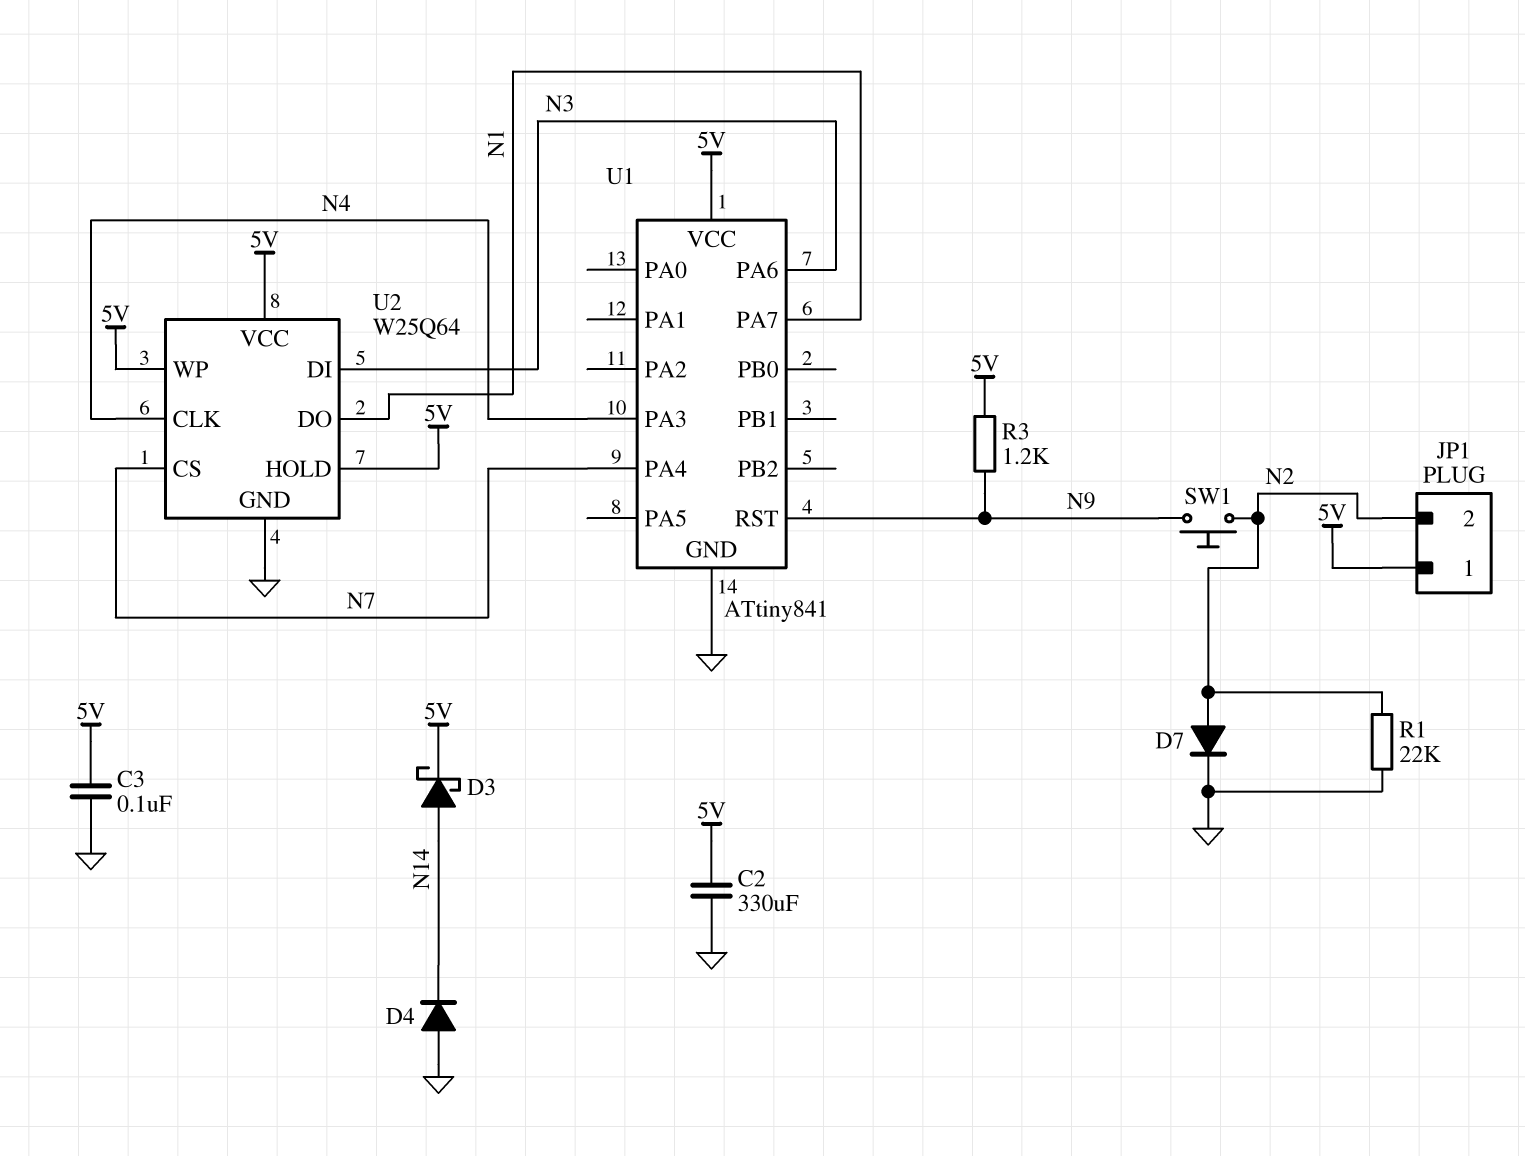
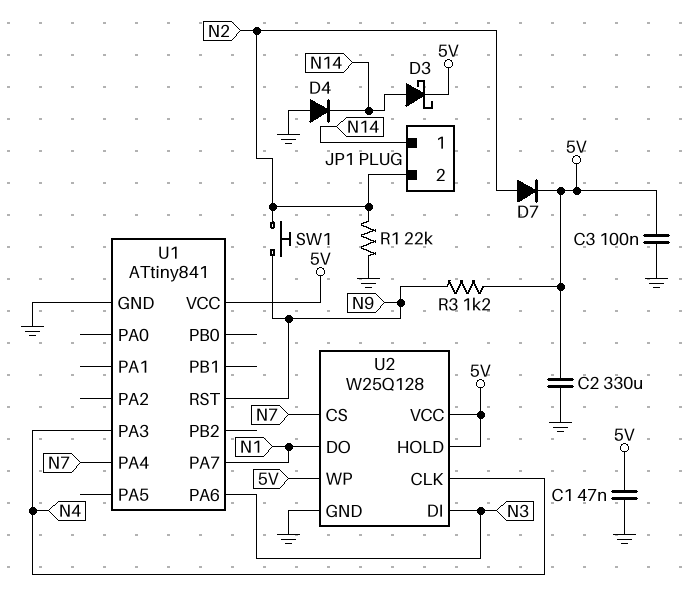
C1: none -> 47nF (5V, GND)
D7: diode (A N2, K GND) -> diode (A N2, K 5V)
JP1 pin 1: 5V -> N14
U2: W25Q64 -> W25Q128

